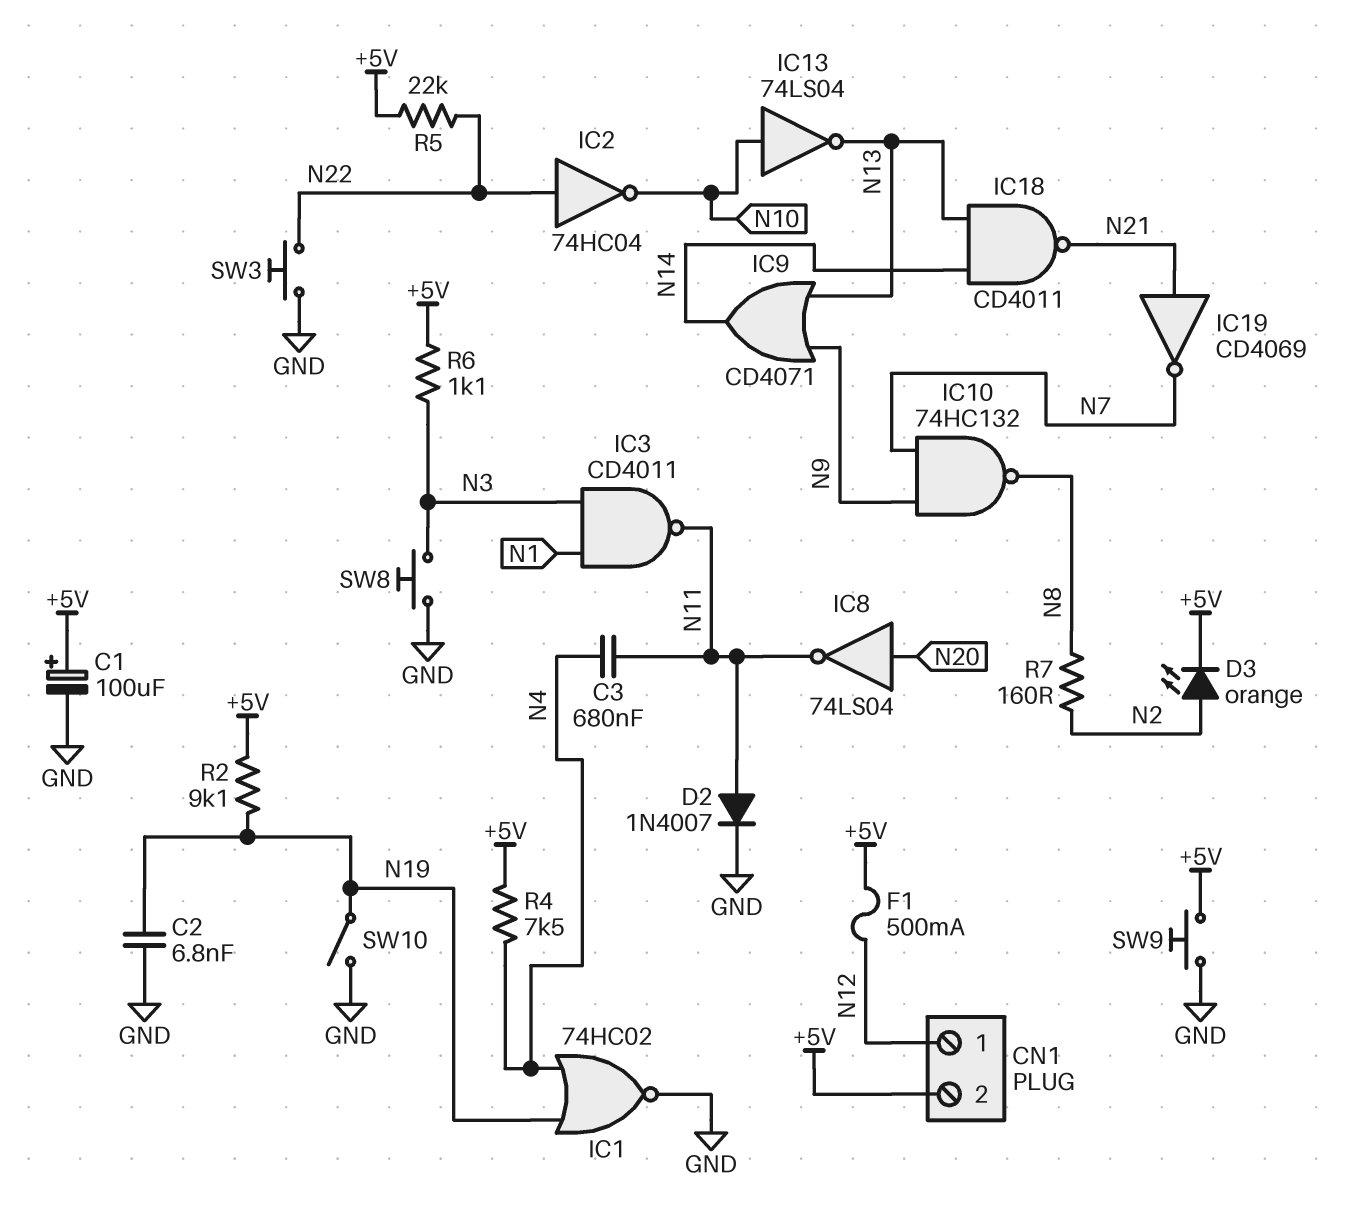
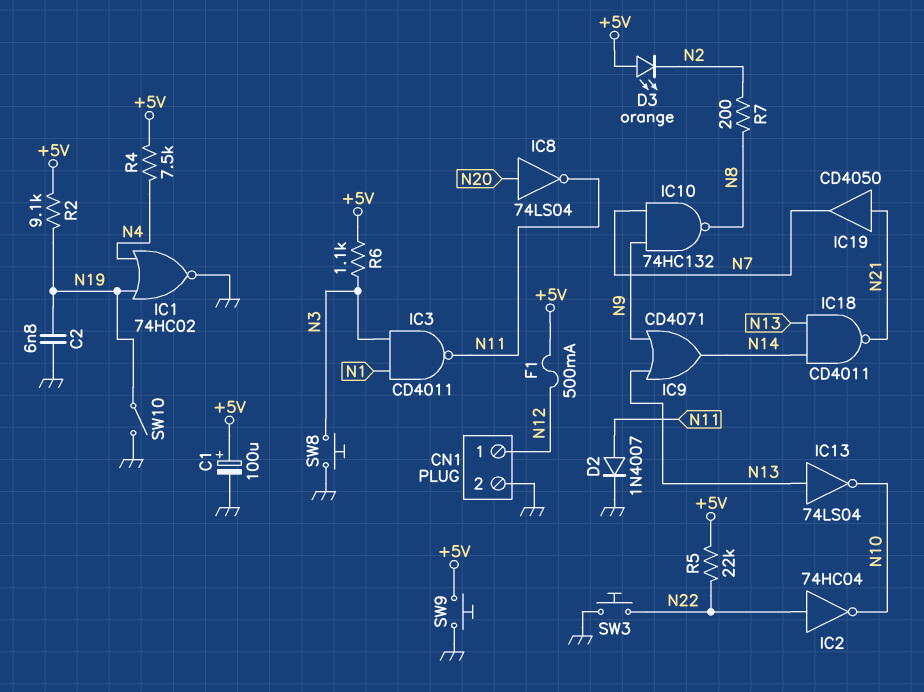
C3: 680nF (N4, N11) -> none
CN1 pin 2: +5V -> GND
D3: LED orange (A N2, K +5V) -> LED orange (A +5V, K N2)
IC13: NOT 74LS04 (in N10, out N13) -> NOT 74LS04 (in N13, out N10)
IC19: NOT CD4069 (in N21, out N7) -> buffer CD4050 (in N21, out N7)
R7: 160 (N2, N8) -> 200 (N2, N8)

